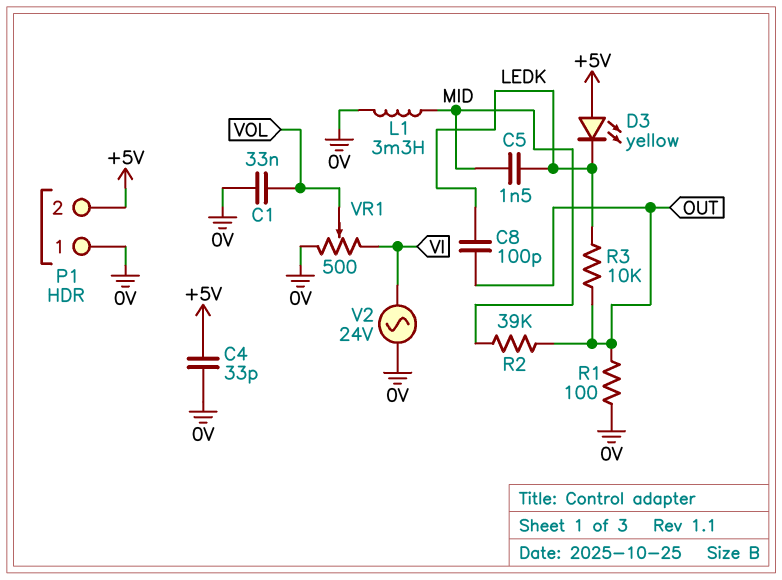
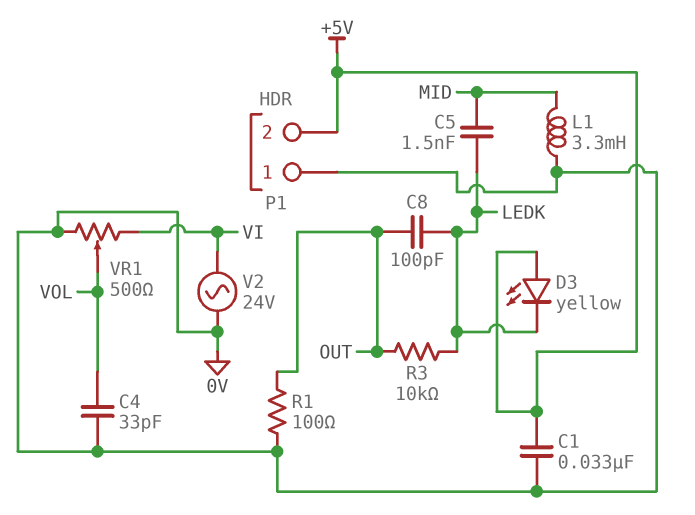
C1: 33nF (0V, VOL) -> 33nF (+5V, 0V)
C4: 33pF (+5V, 0V) -> 33pF (0V, VOL)
R2: 39k (MID, OUT) -> none

